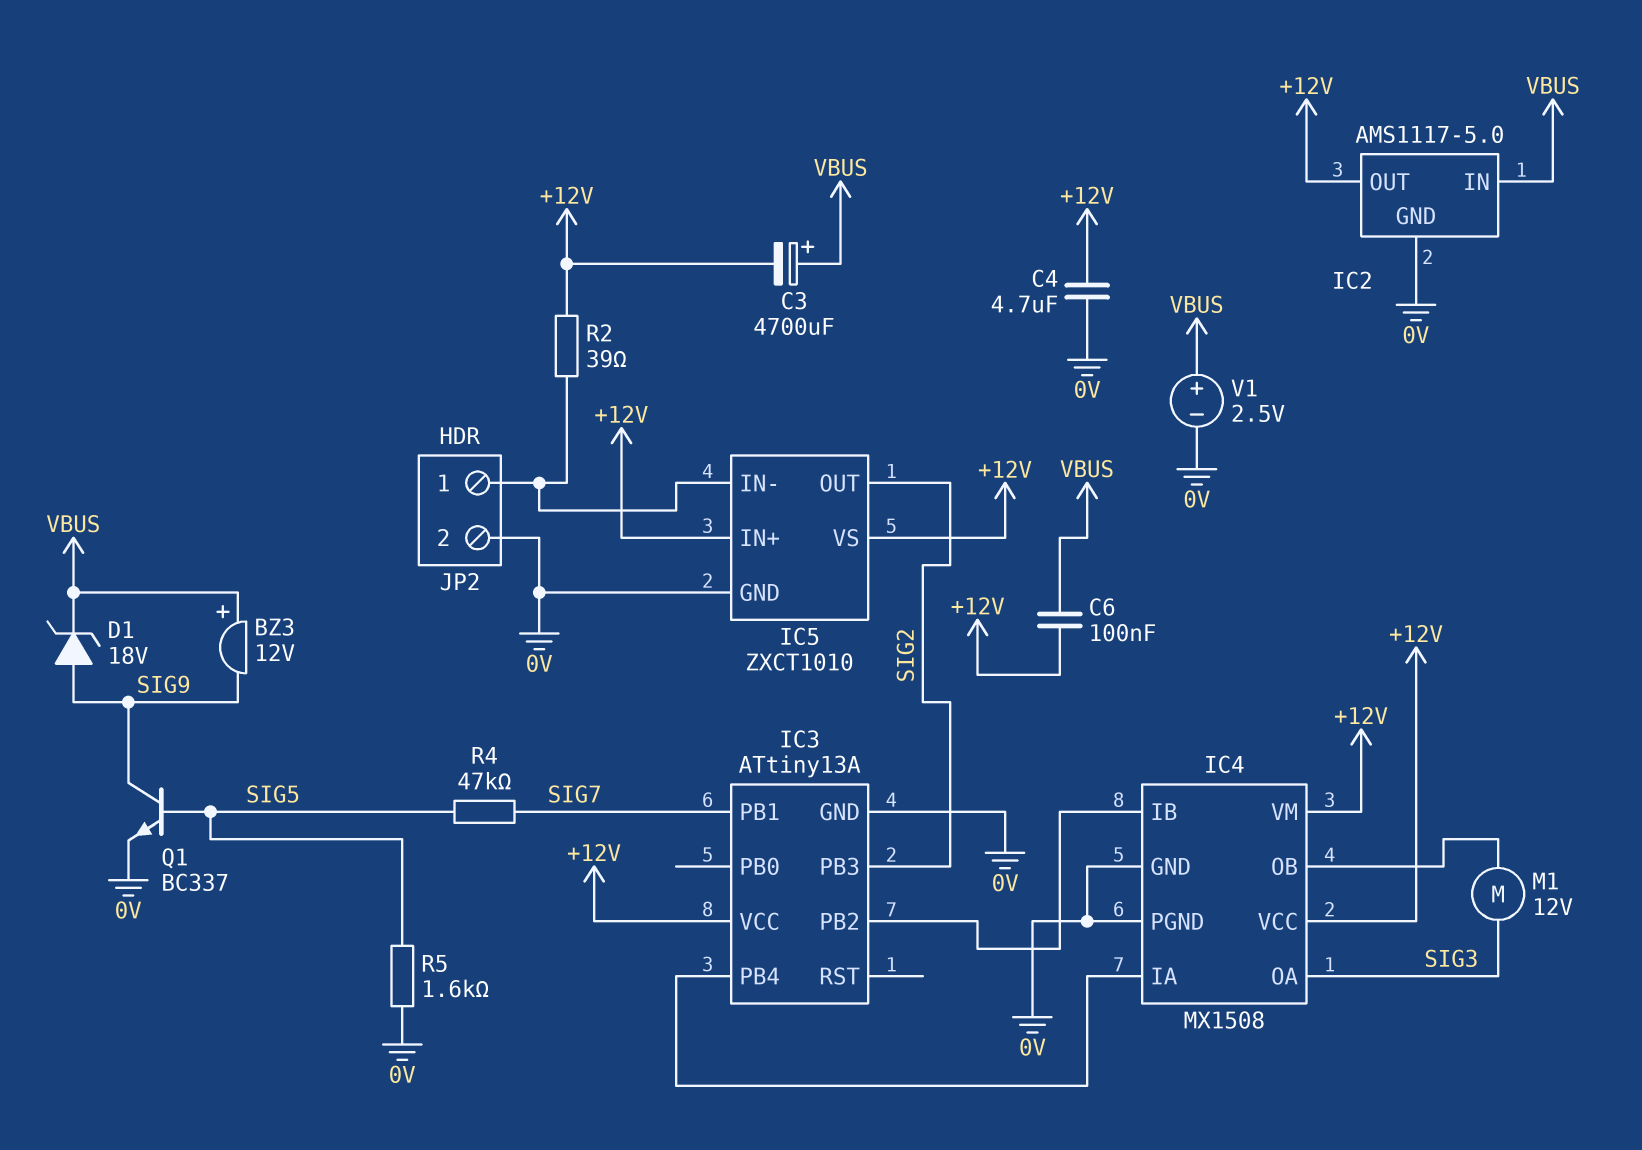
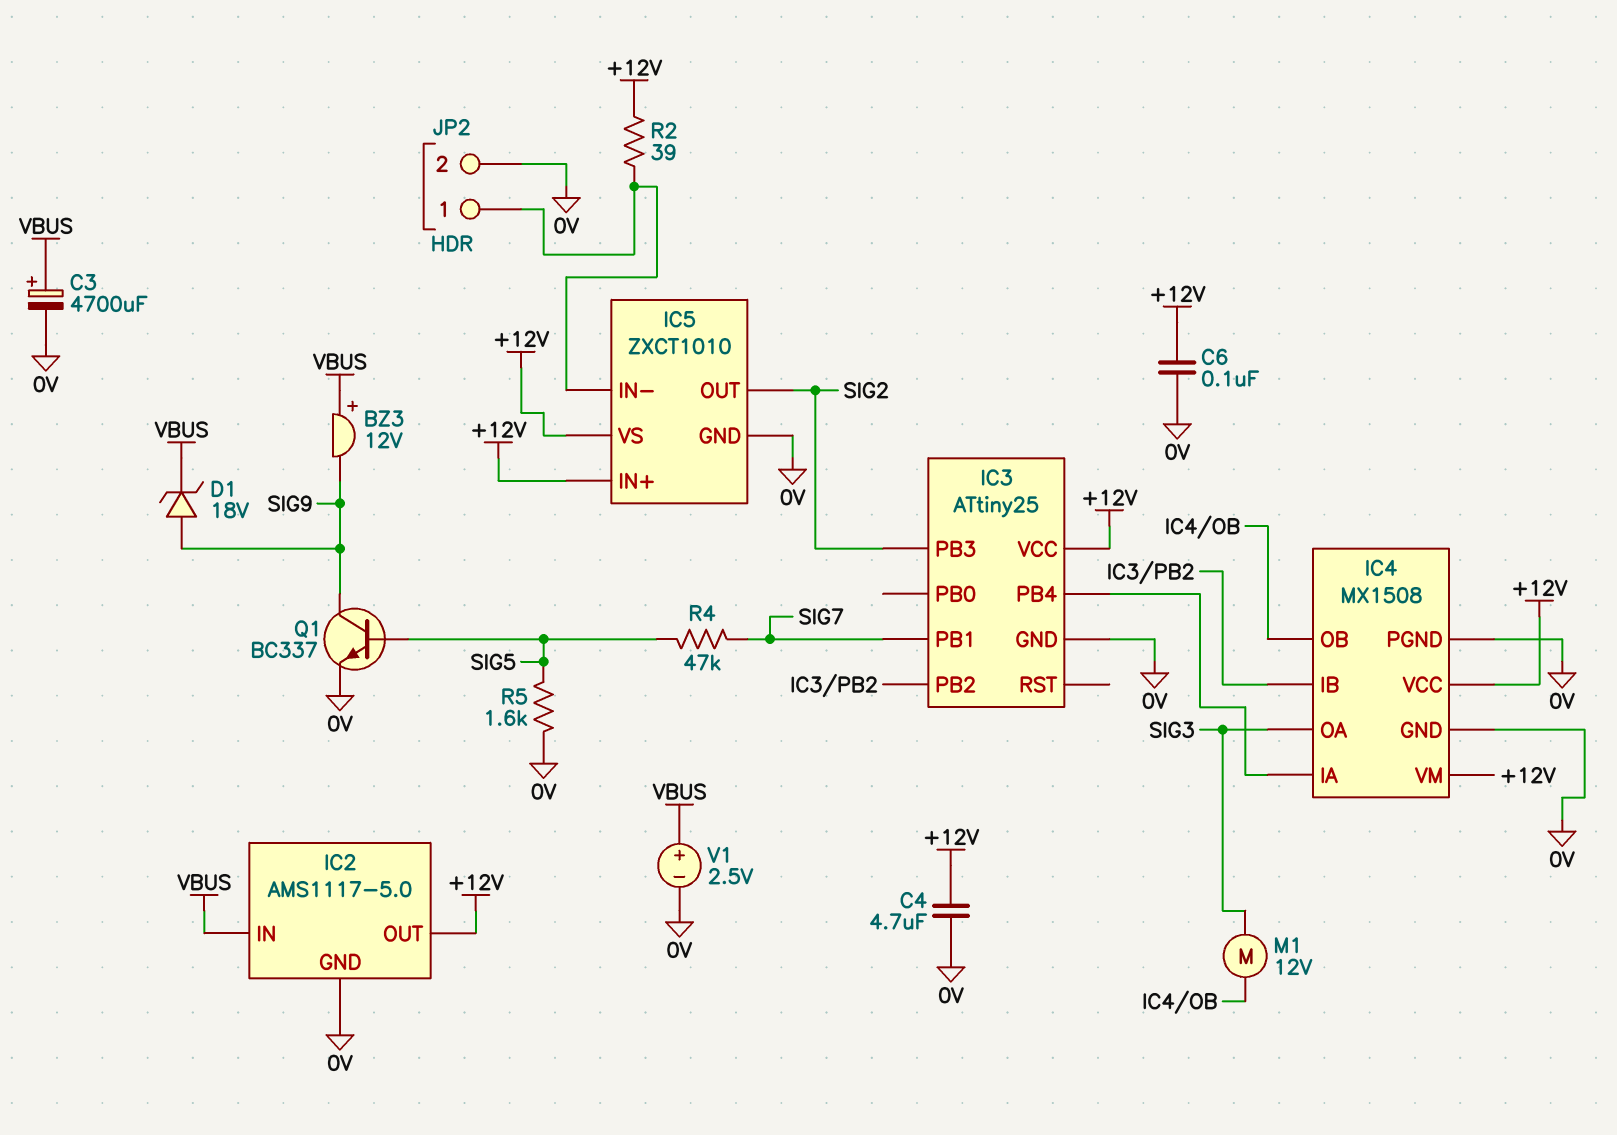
C3: 4700uF (plus VBUS, minus +12V) -> 4700uF (plus VBUS, minus 0V)
C6: 100nF (+12V, VBUS) -> 100nF (+12V, 0V)
IC3: ATtiny13A -> ATtiny25

